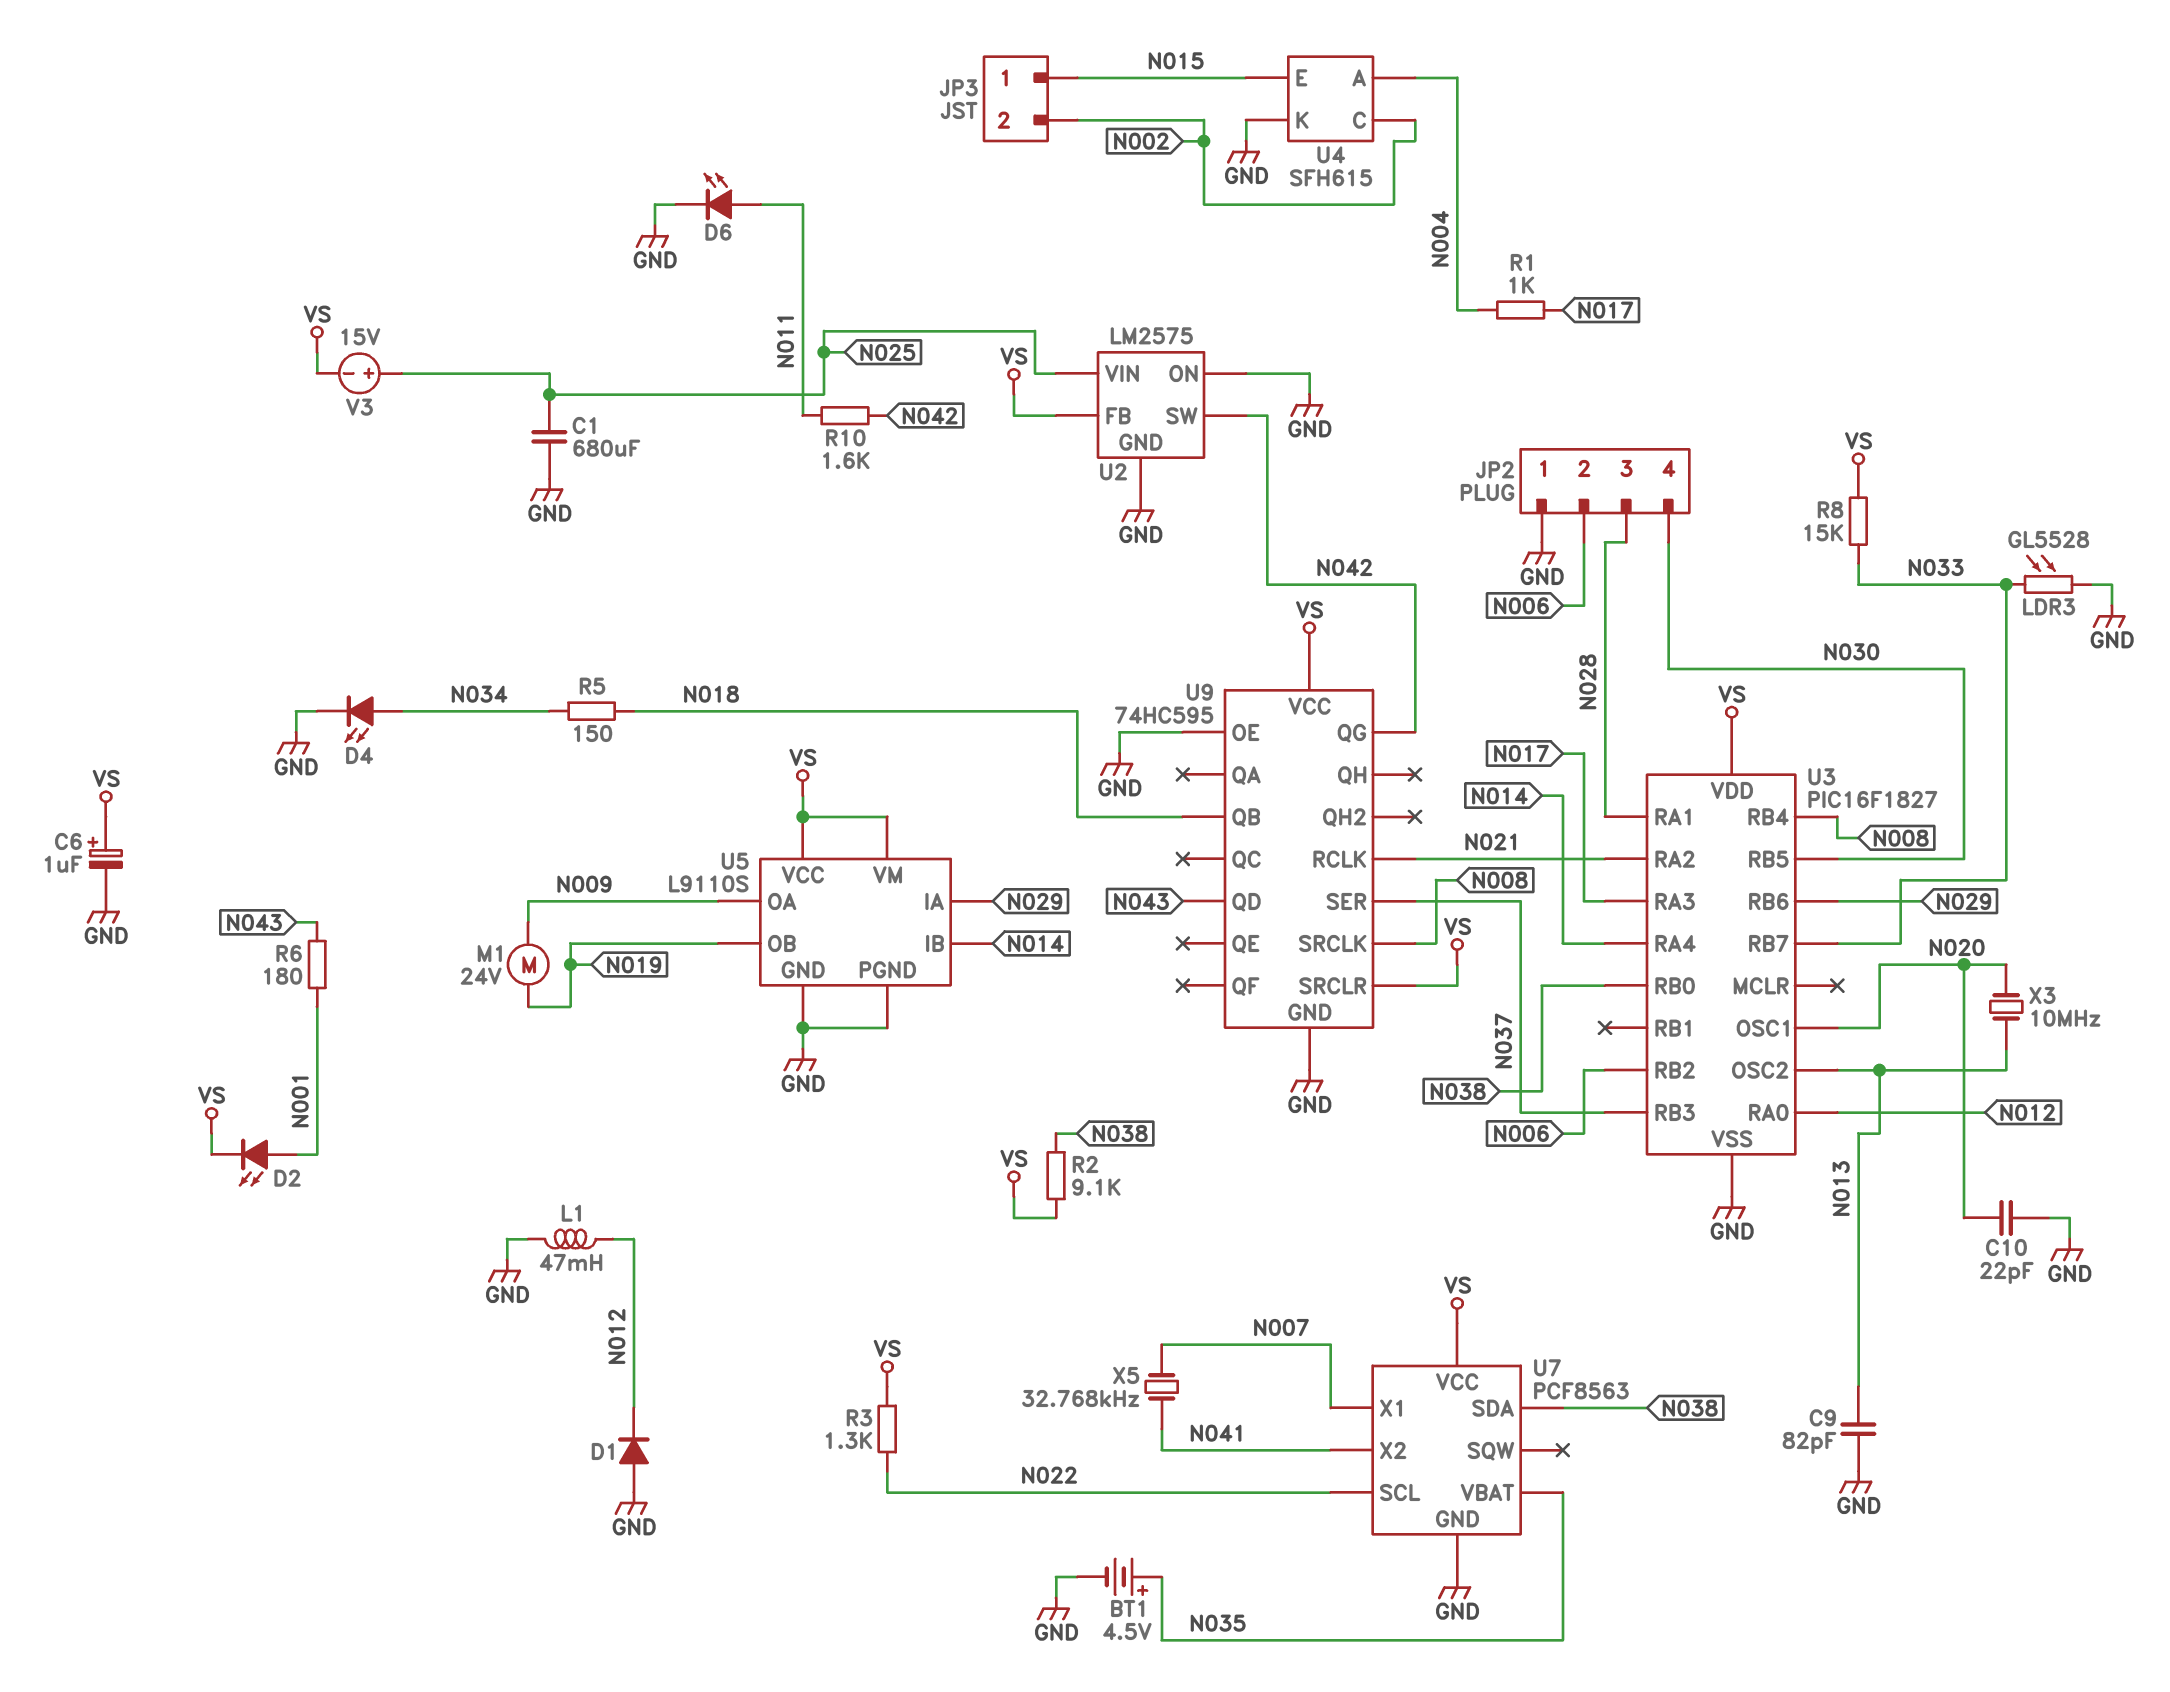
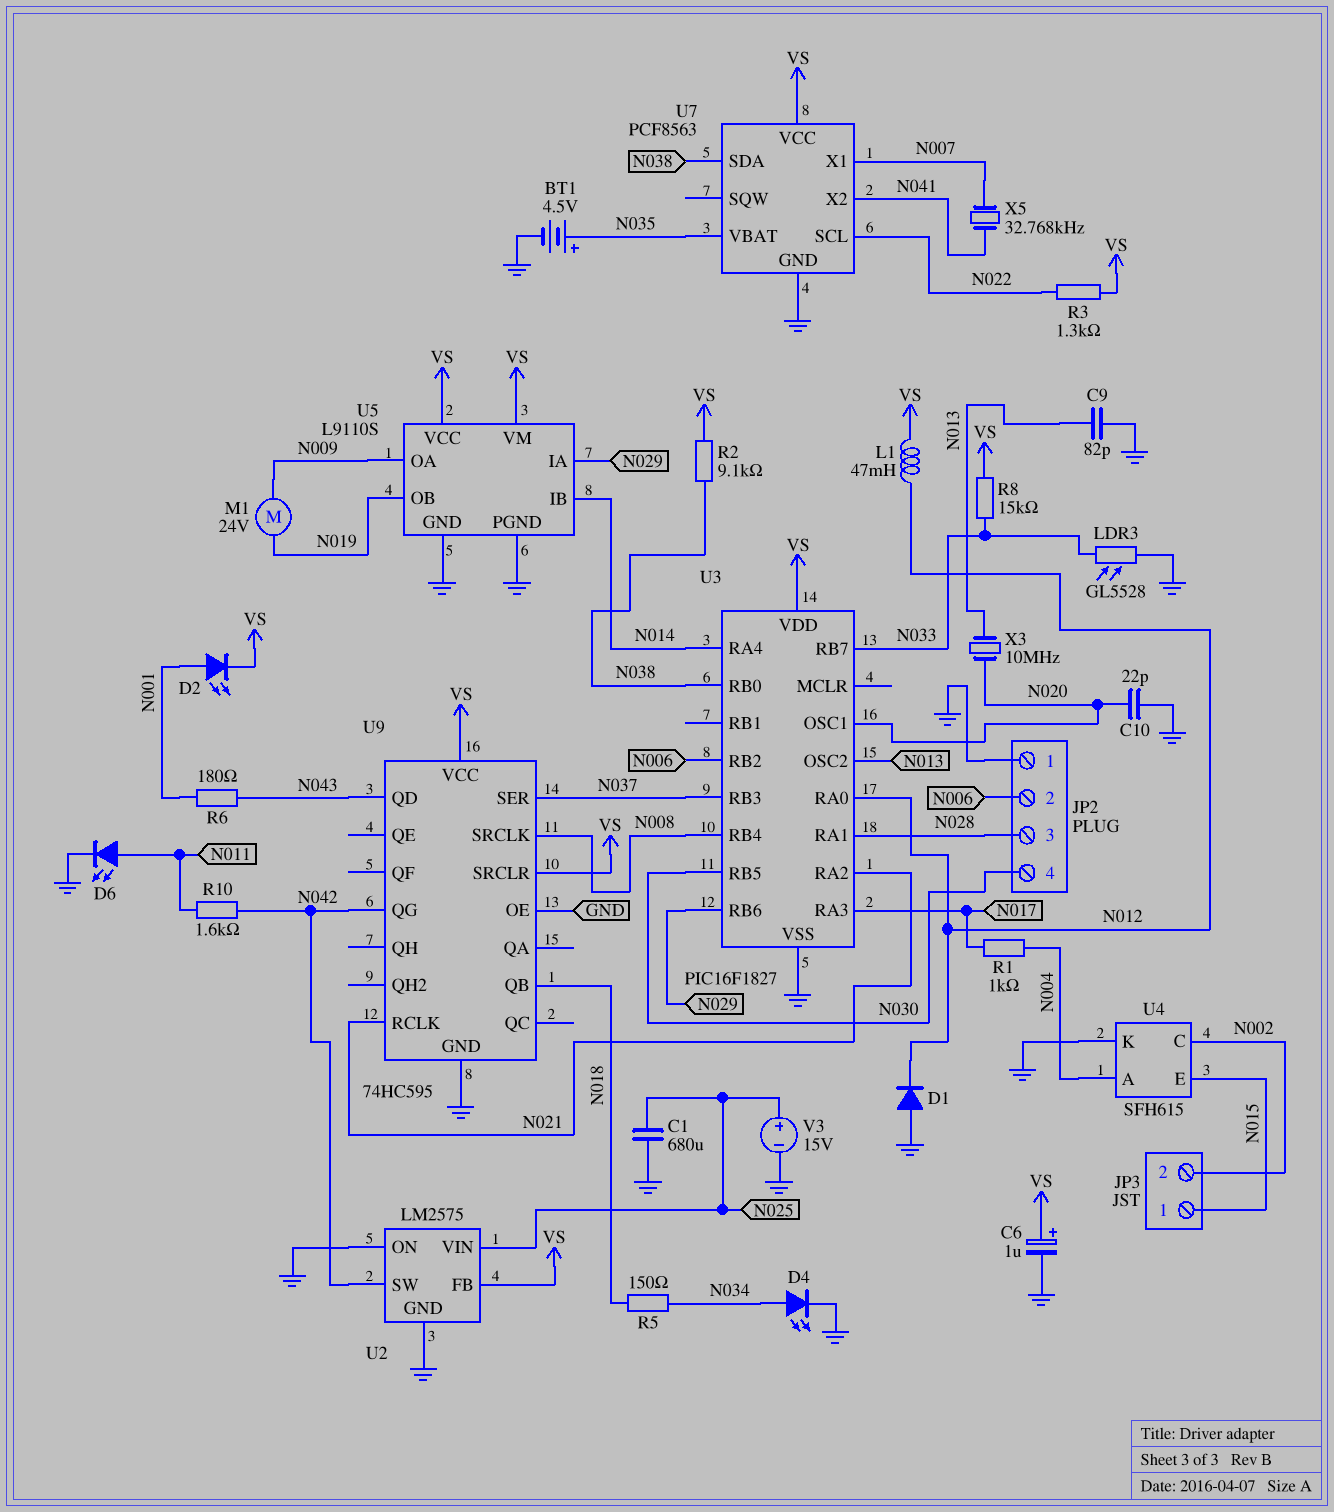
L1: 47mH (GND, N012) -> 47mH (N012, VS)
V3: 15V (plus N025, minus VS) -> 15V (plus N025, minus GND)

